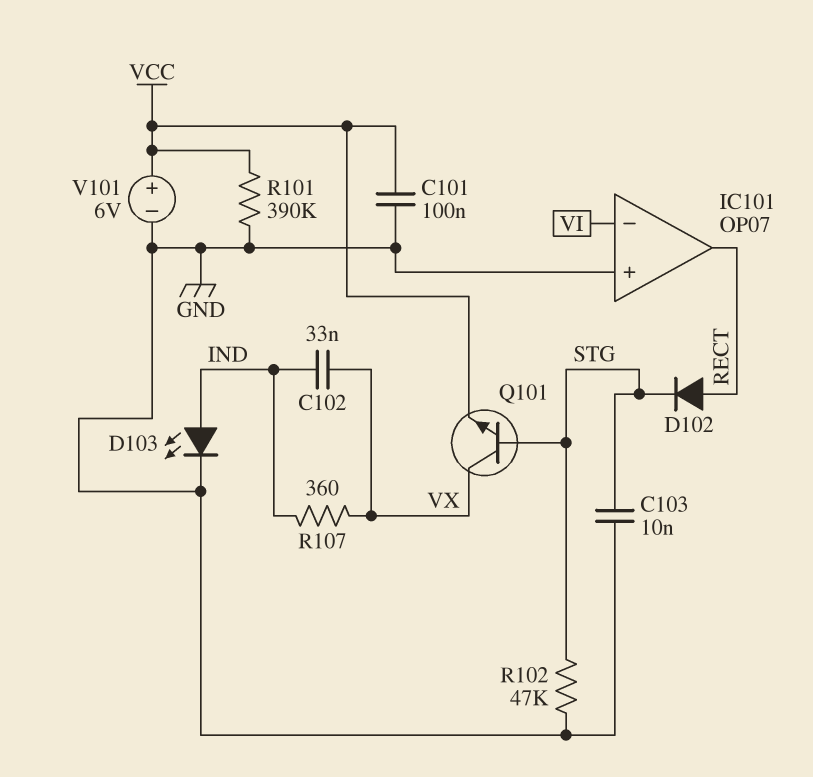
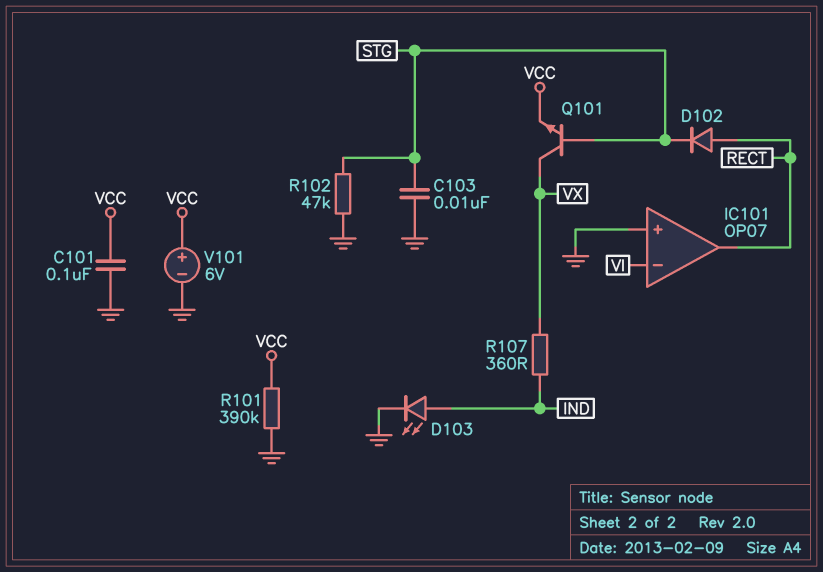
C102: 33nF (IND, VX) -> none

